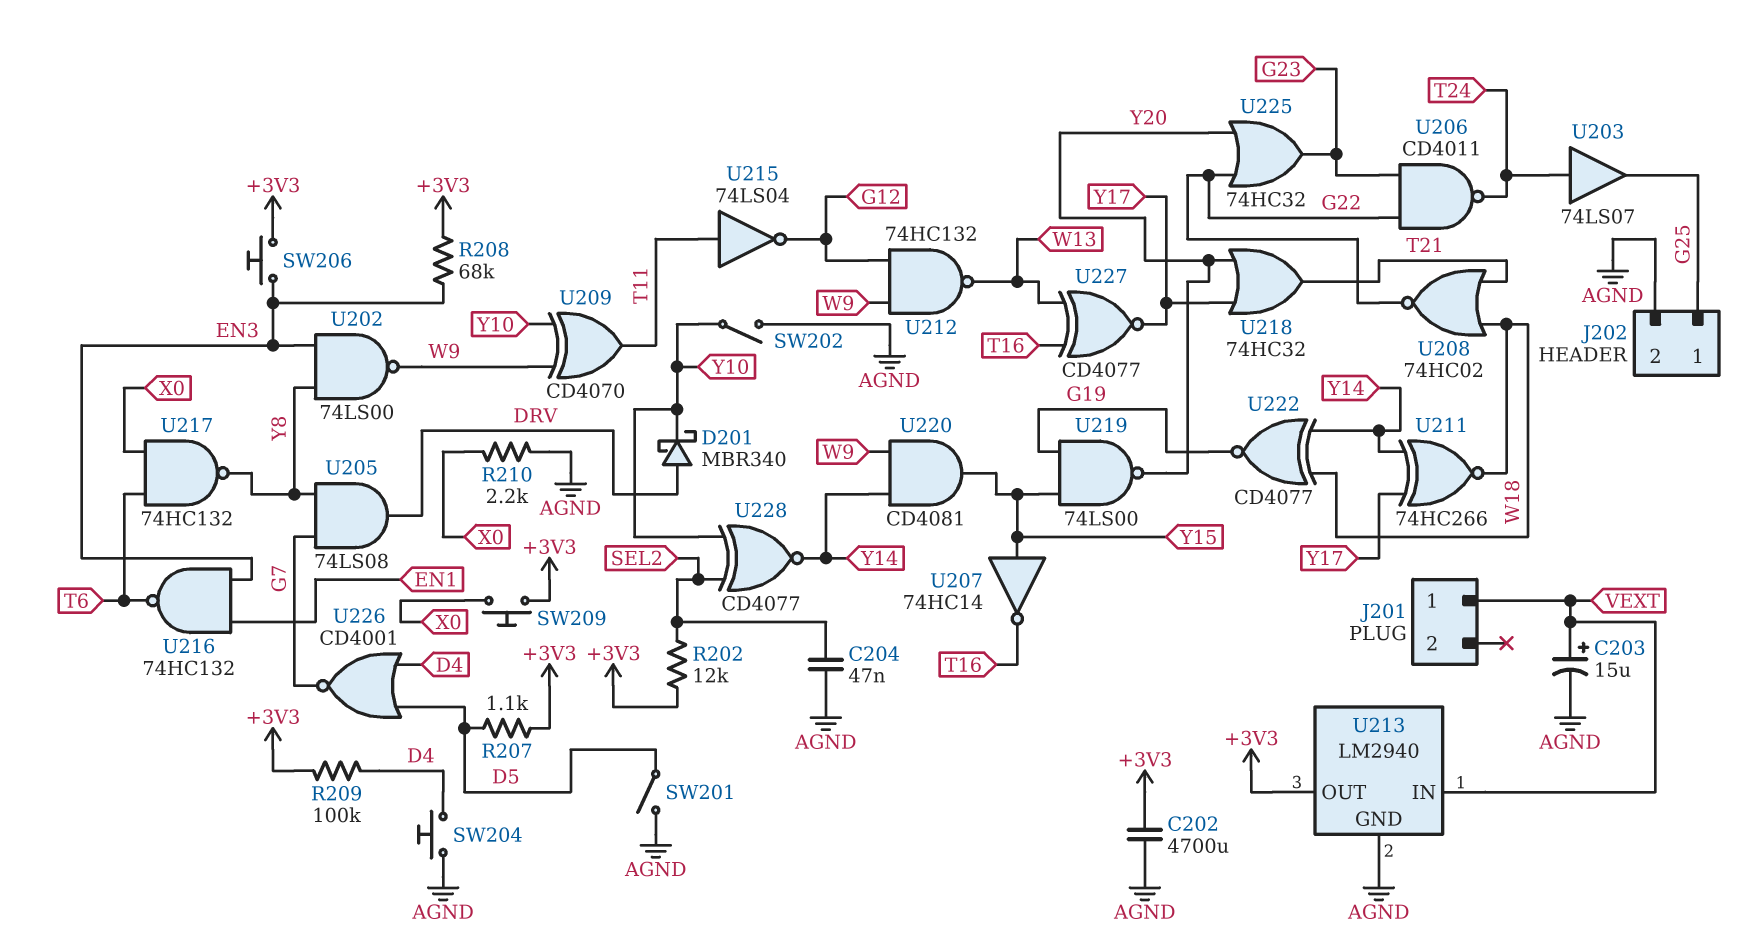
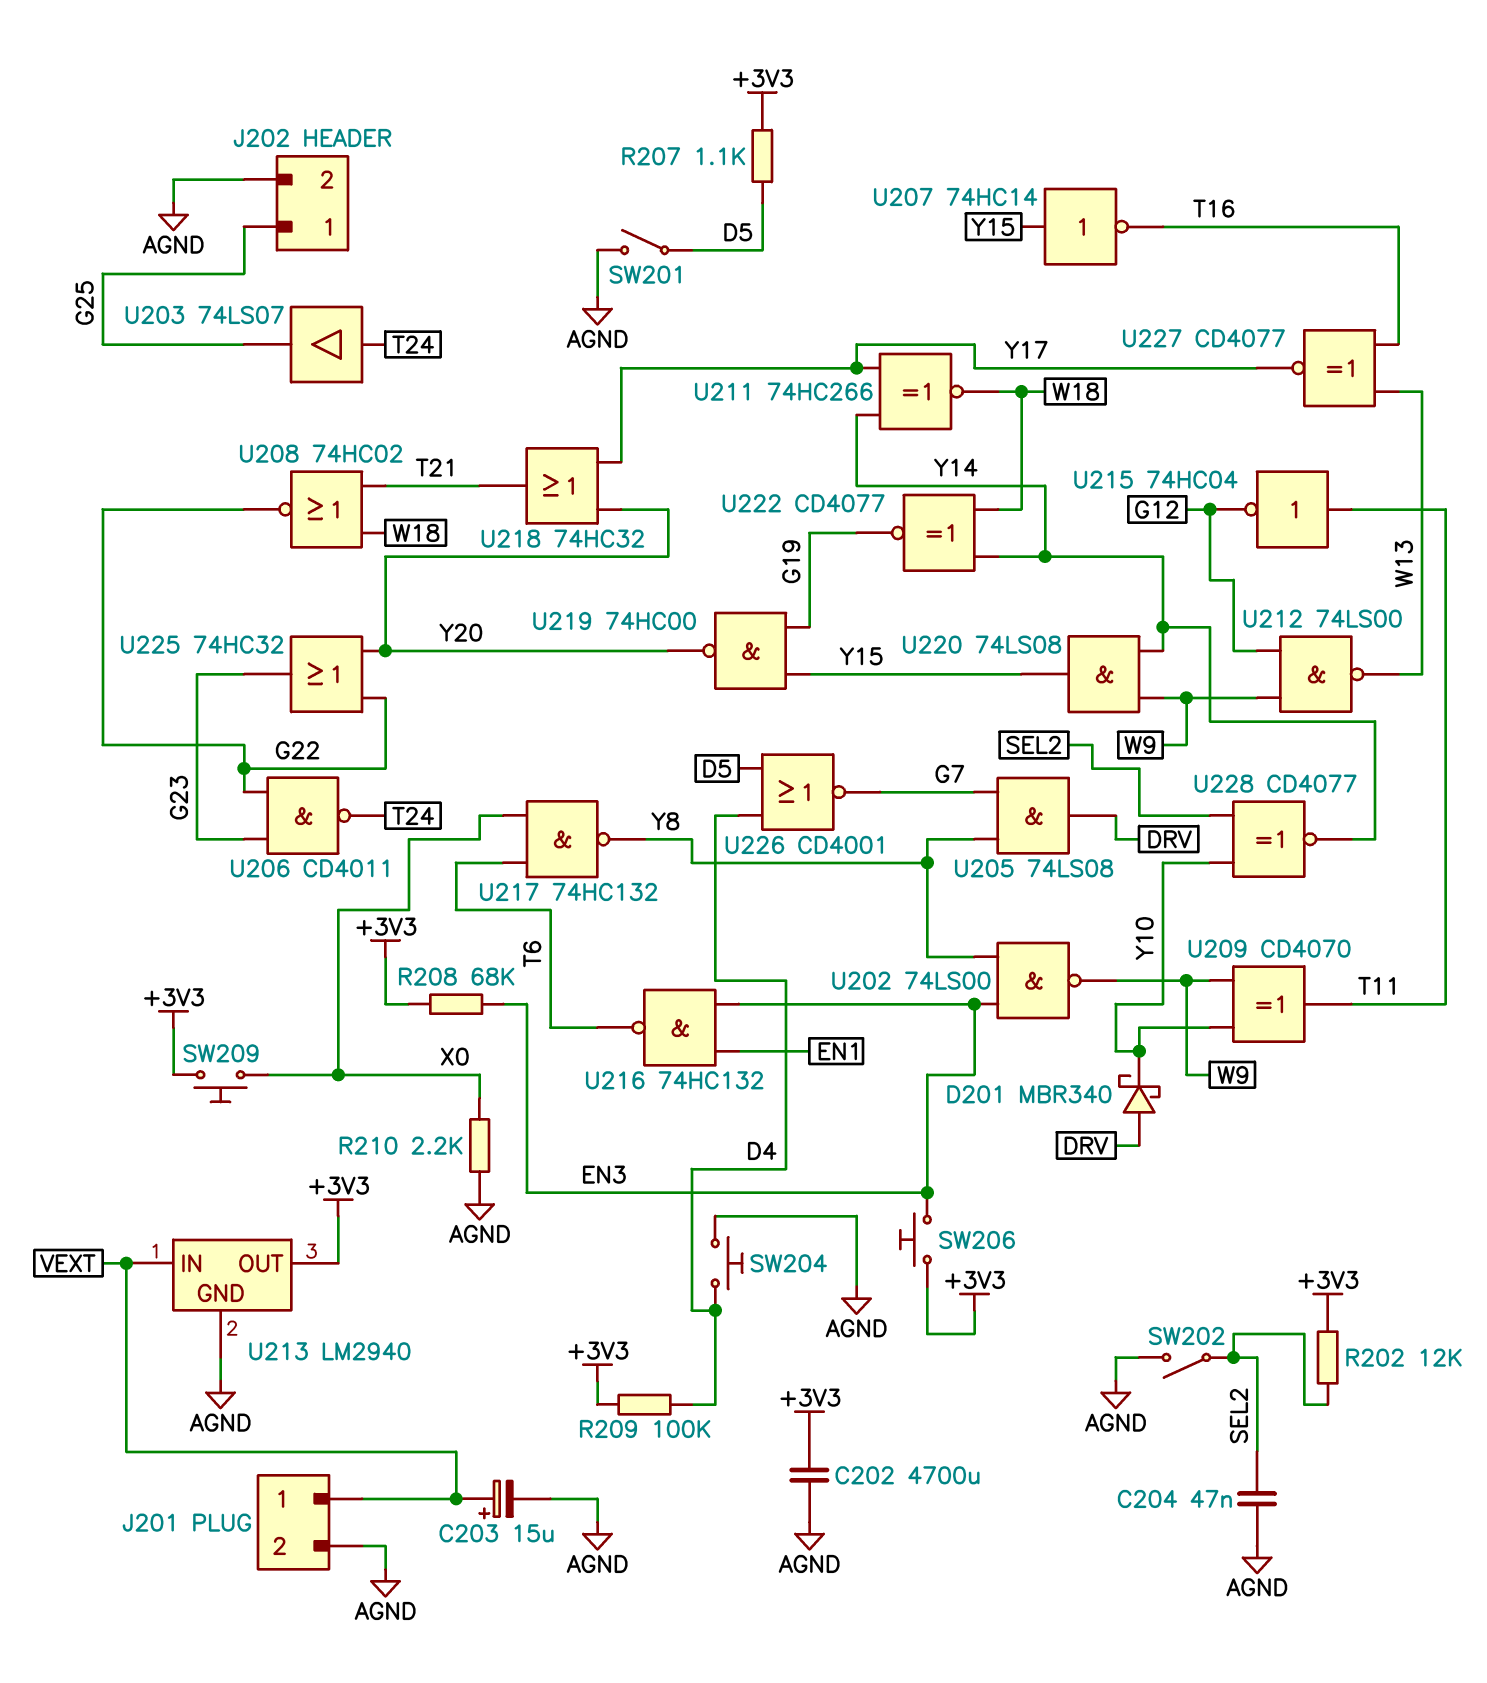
J201 pin 2: none -> AGND
SW202: switch (AGND, Y10) -> switch (AGND, SEL2)
U212: NAND 74HC132 (in G12, in W9, out W13) -> NAND 74LS00 (in G12, in W9, out W13)
U215: NOT 74LS04 (in T11, out G12) -> NOT 74HC04 (in T11, out G12)
U219: NAND 74LS00 (in G19, in Y15, out Y20) -> NAND 74HC00 (in G19, in Y15, out Y20)
U220: AND CD4081 (in W9, in Y14, out Y15) -> AND 74LS08 (in W9, in Y14, out Y15)

